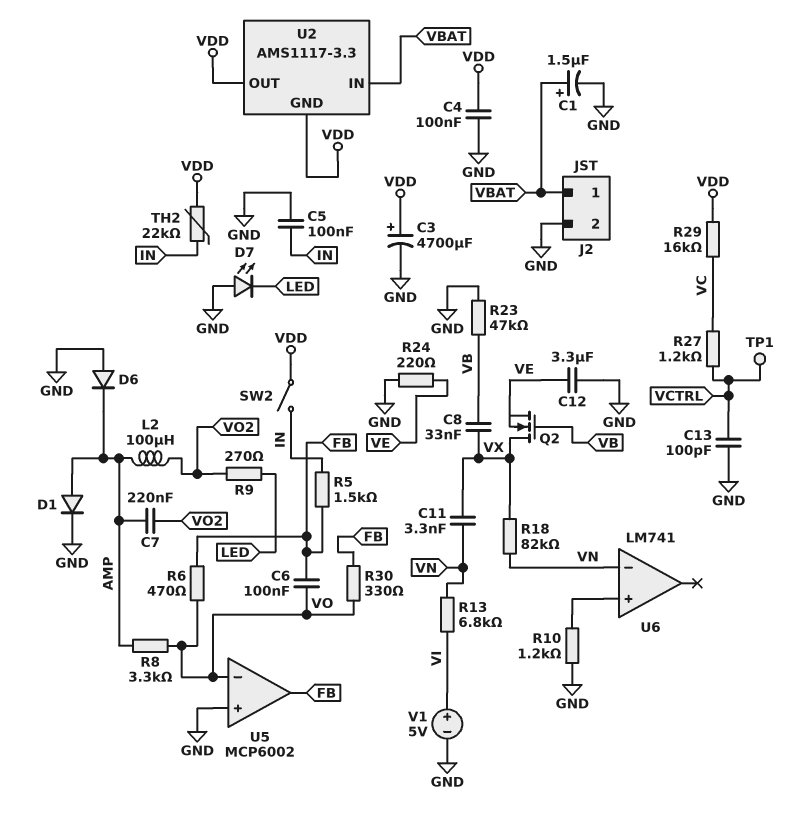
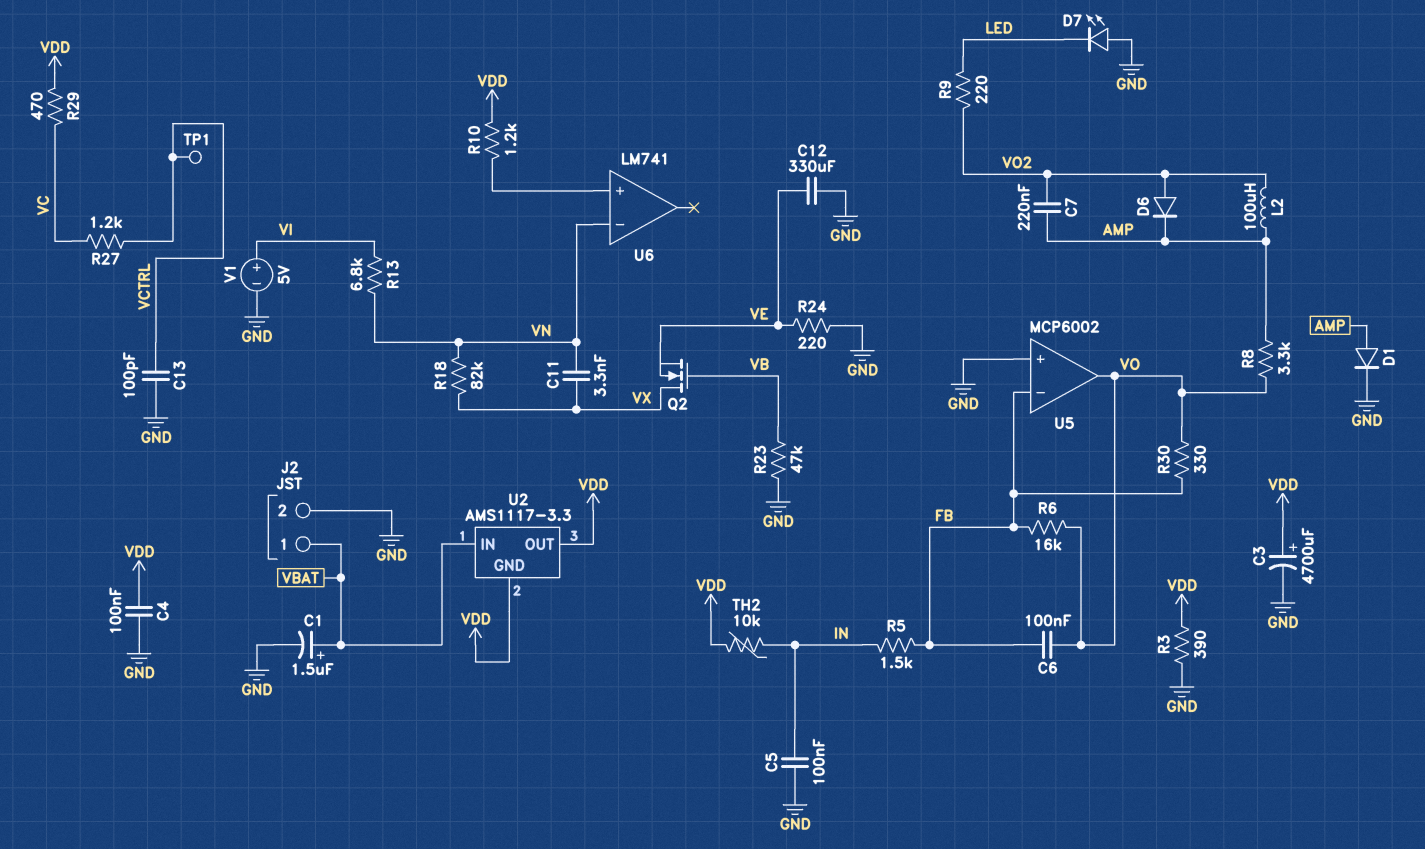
C8: 33nF (VB, VX) -> none
C12: 3.3uF (GND, VE) -> 330uF (GND, VE)
D6: diode (A GND, K AMP) -> diode (A VO2, K AMP)
R3: none -> 390 (GND, VDD)
R6: 470 (FB, VO) -> 16k (FB, VO)
R9: 270 (LED, VO2) -> 220 (LED, VO2)
R10: 1.2k (GND, U6/in+) -> 1.2k (U6/in+, VDD)
R29: 16k (VC, VDD) -> 470 (VC, VDD)
SW2: switch (IN, VDD) -> none
TH2: 22k (IN, VDD) -> 10k (IN, VDD)
U5 pin in-: VO -> FB
U5 pin out: FB -> VO

